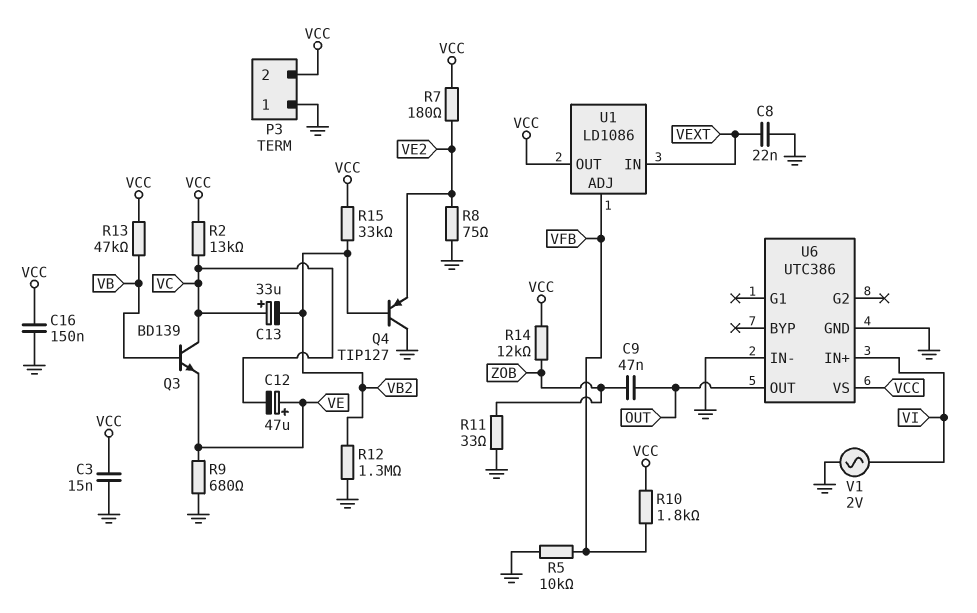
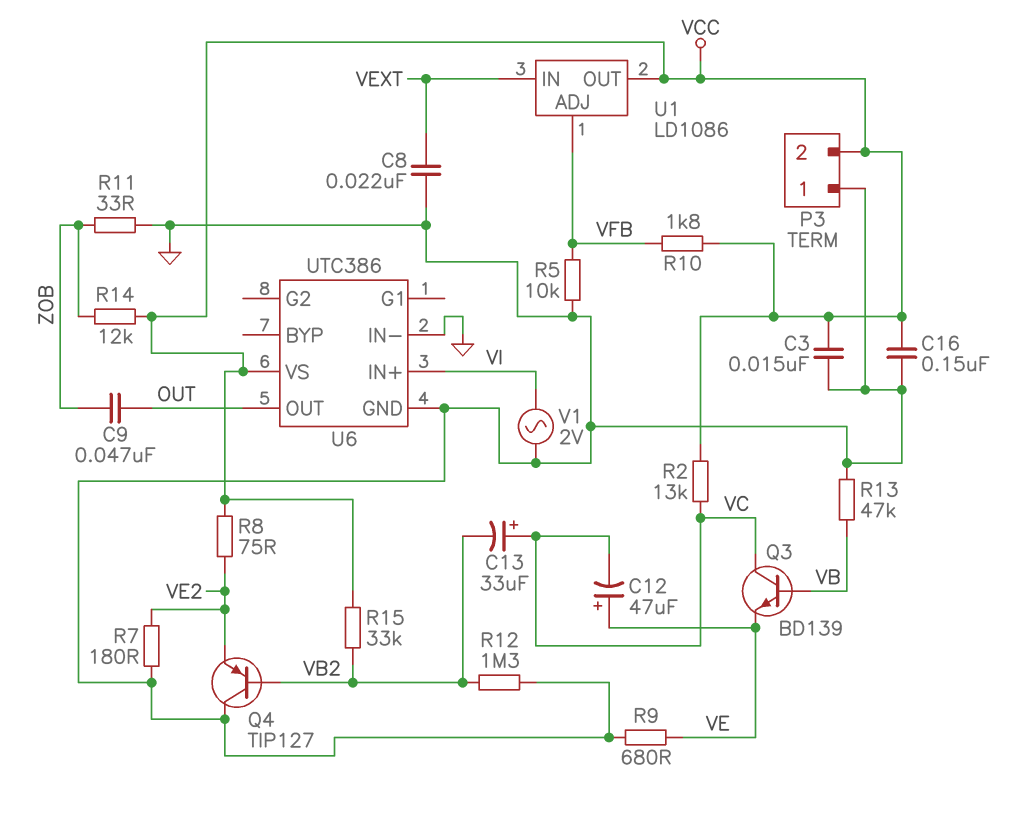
R7: 180 (VCC, VE2) -> 180 (GND, VE2)
R8: 75 (GND, VE2) -> 75 (VCC, VE2)
R13: 47k (VB, VCC) -> 47k (GND, VB)

